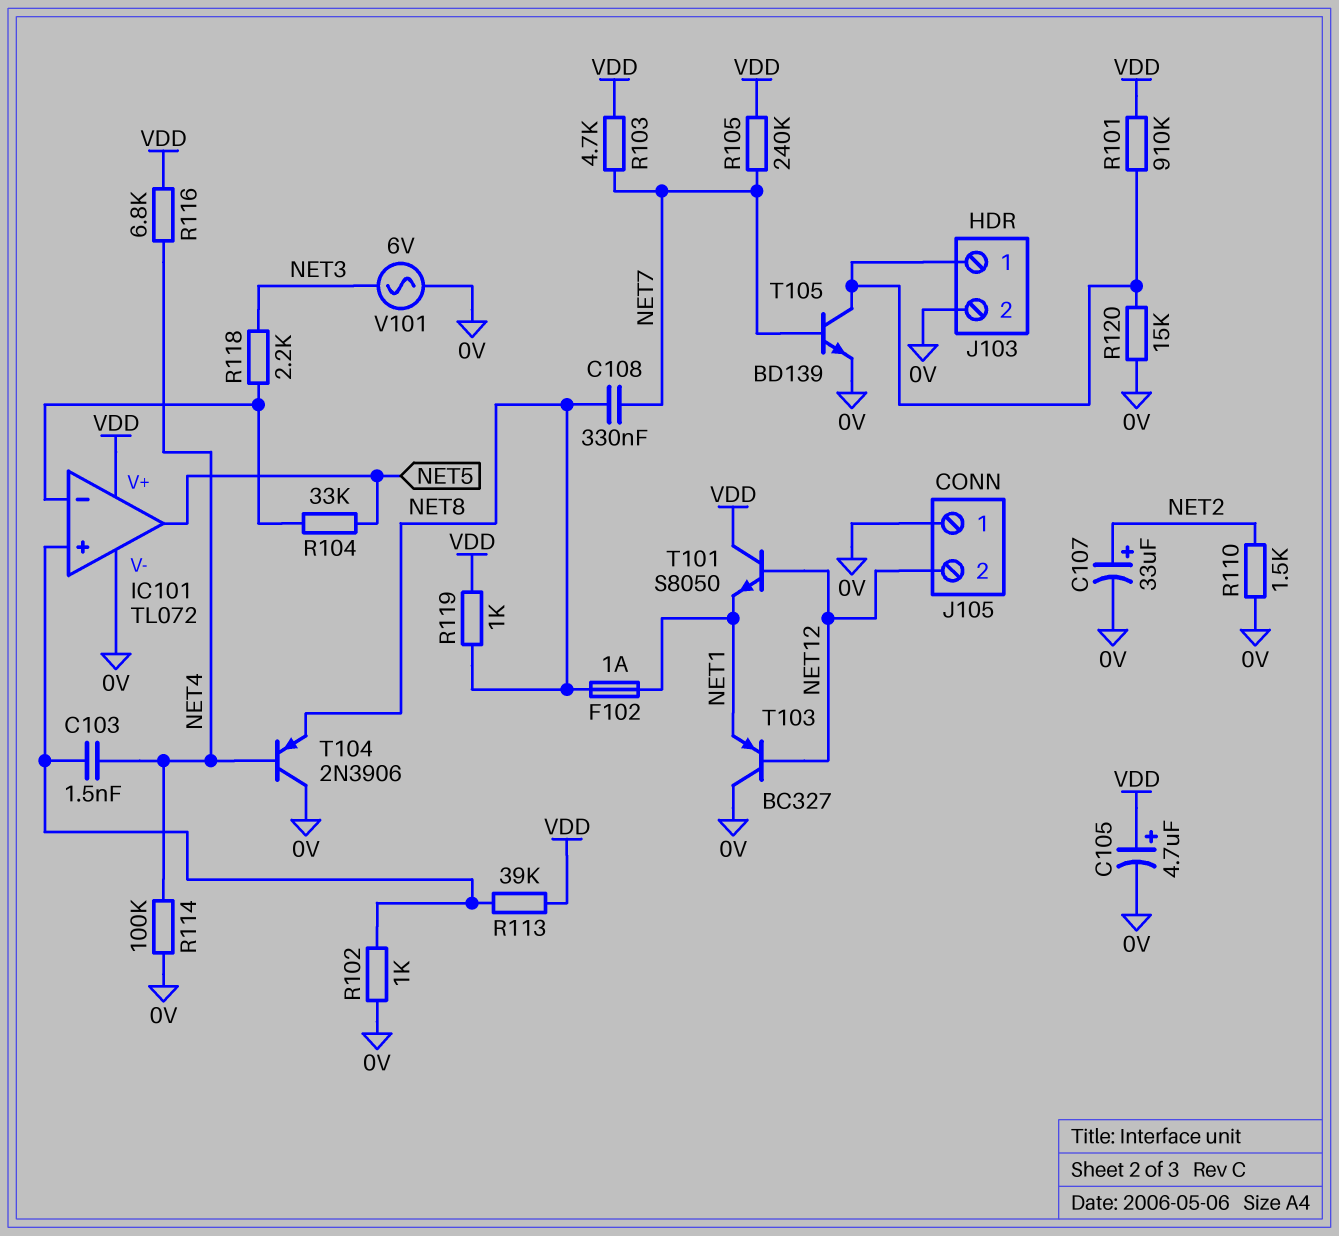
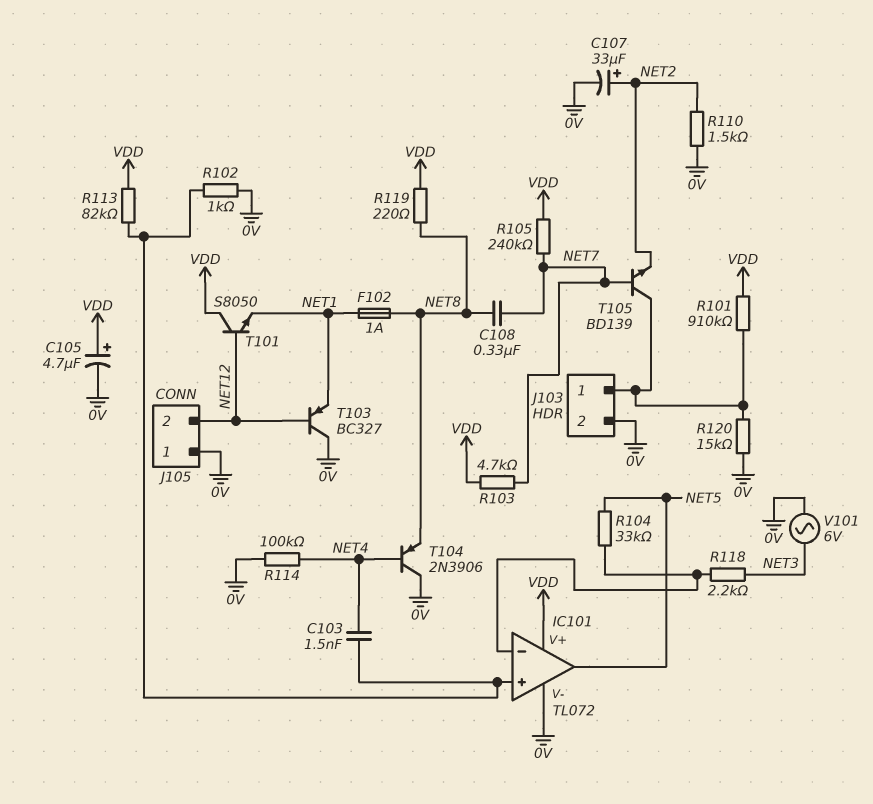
R113: 39k (IC101/in+, VDD) -> 82k (IC101/in+, VDD)
R116: 6.8k (NET4, VDD) -> none
R119: 1k (NET8, VDD) -> 220 (NET8, VDD)
T105: NPN BD139 (B NET7, C J103/1, E 0V) -> NPN BD139 (B NET7, C J103/1, E NET2)

